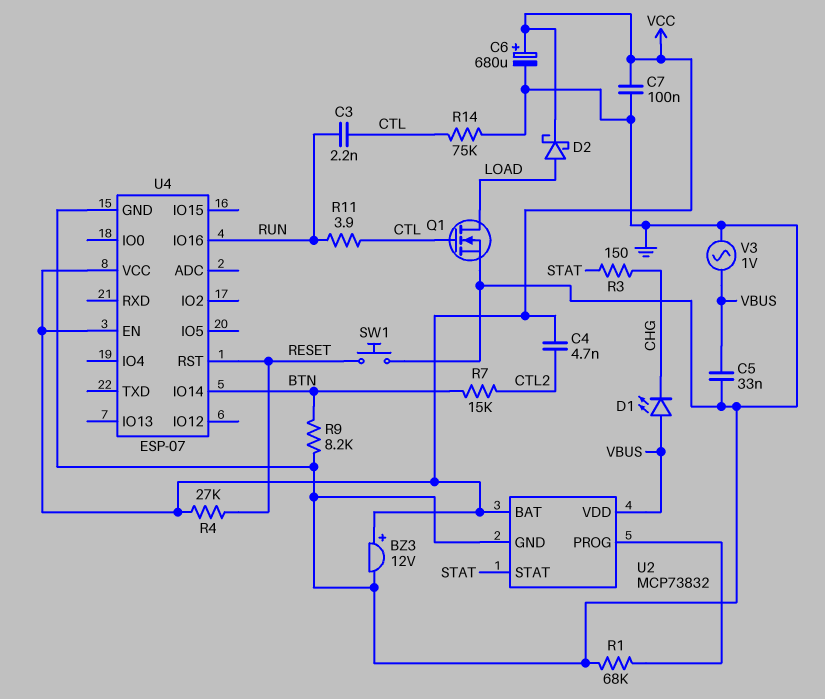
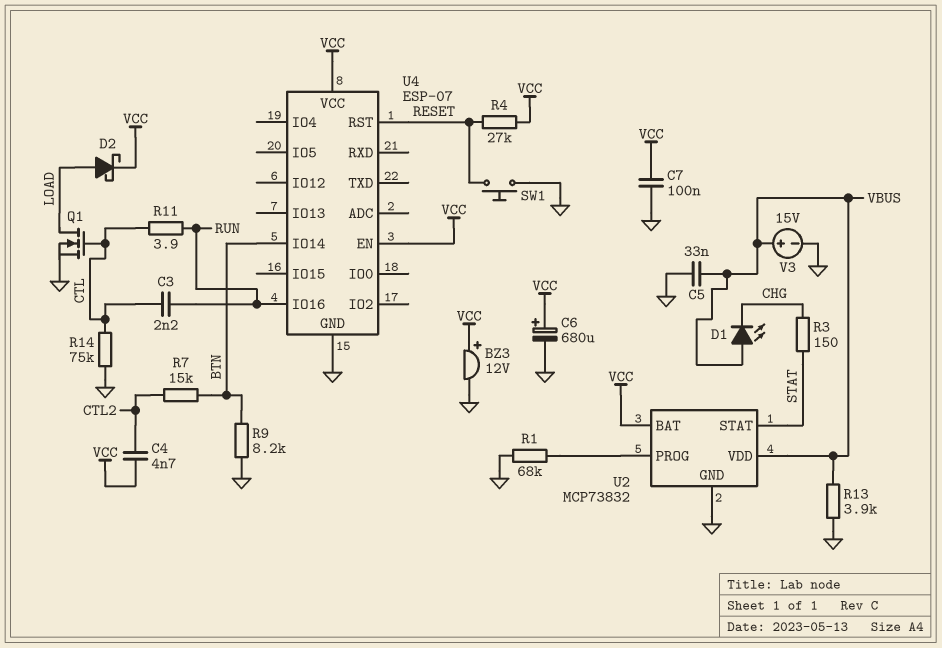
R13: none -> 3.9k (GND, VBUS)
V3: AC 1V (GND, VBUS) -> 15V (plus VBUS, minus GND)

